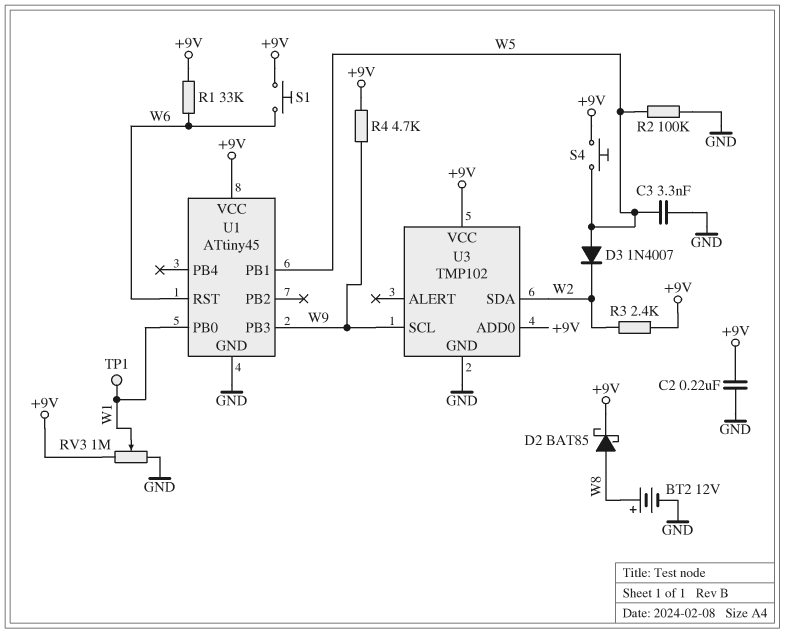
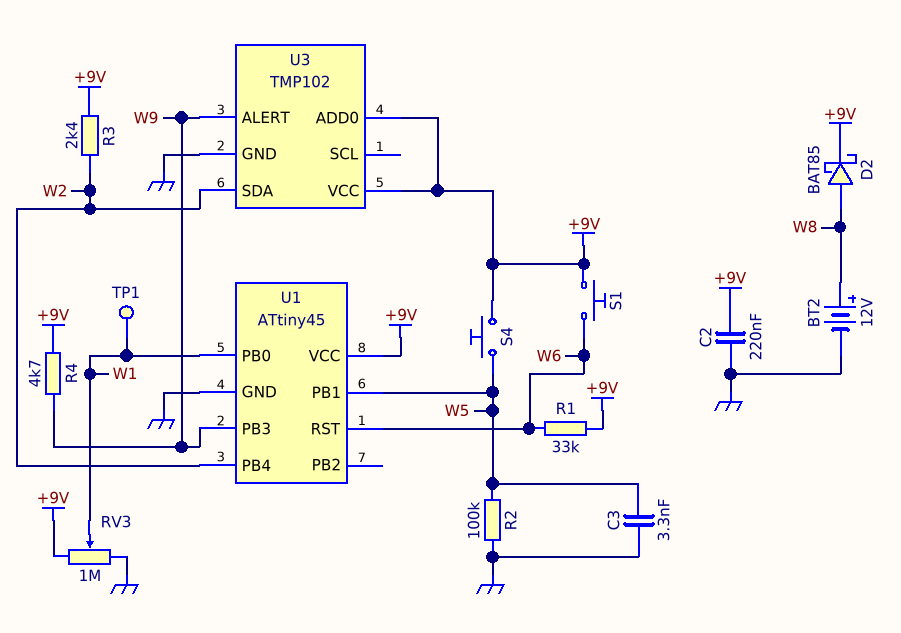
D3: diode 1N4007 (A W5, K W2) -> none
U1 pin PB4: none -> W2
U3 pin ALERT: none -> W9
U3 pin SCL: W9 -> none

